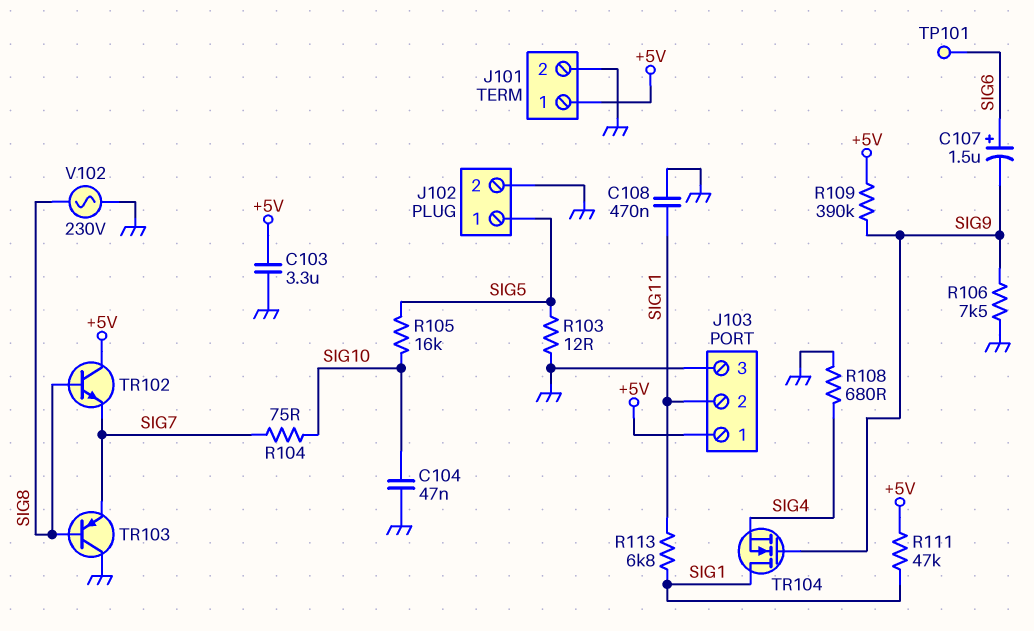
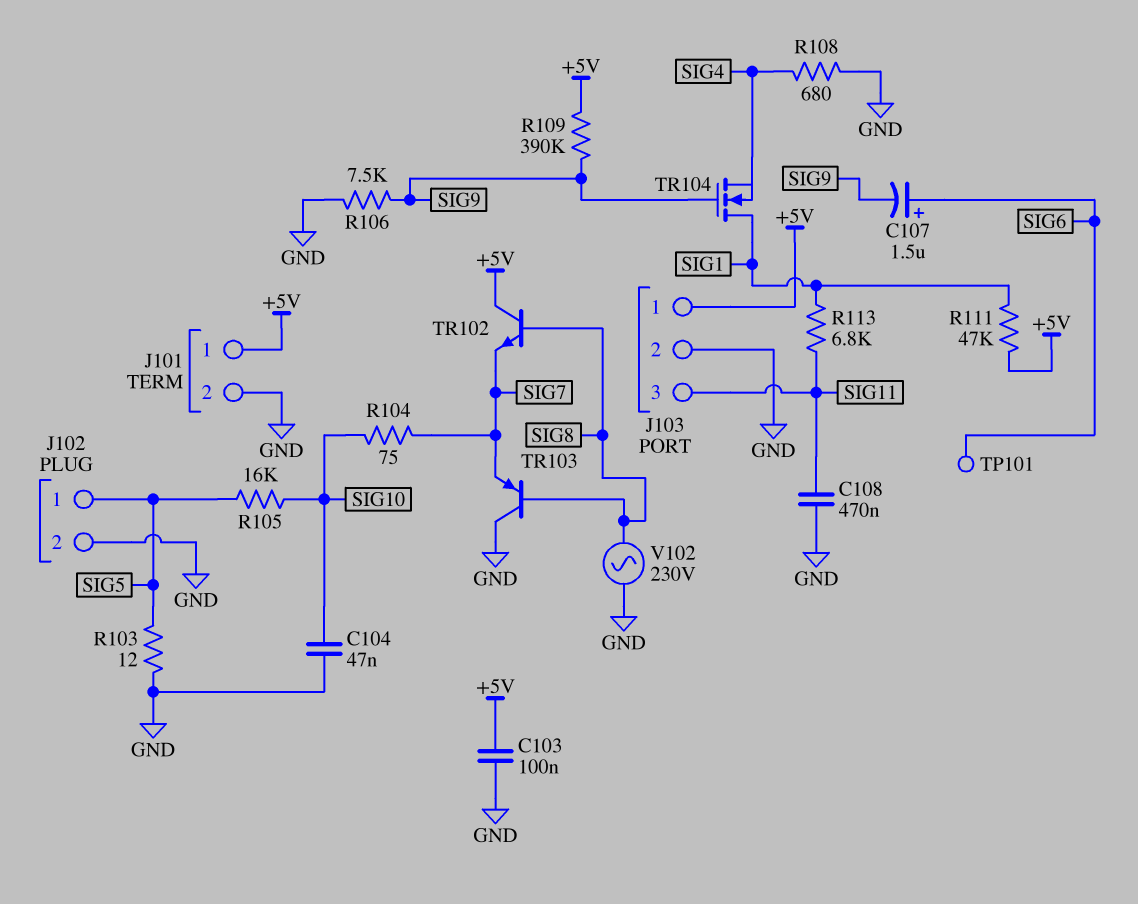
C103: 3.3uF (+5V, GND) -> 100nF (+5V, GND)
J103 pin 2: SIG11 -> GND
J103 pin 3: GND -> SIG11

